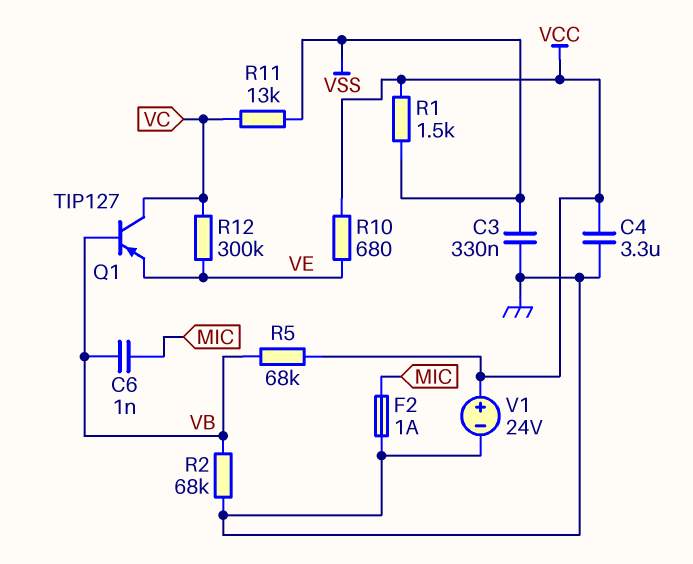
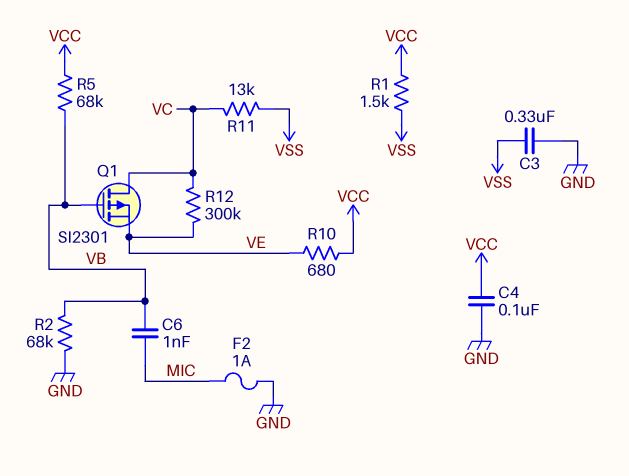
C4: 3.3uF (GND, VCC) -> 100nF (GND, VCC)
Q1: PNP TIP127 (B VB, C VC, E VE) -> PMOS SI2301 (G VB, D VC, S VE)
V1: 24V (plus VCC, minus GND) -> none

